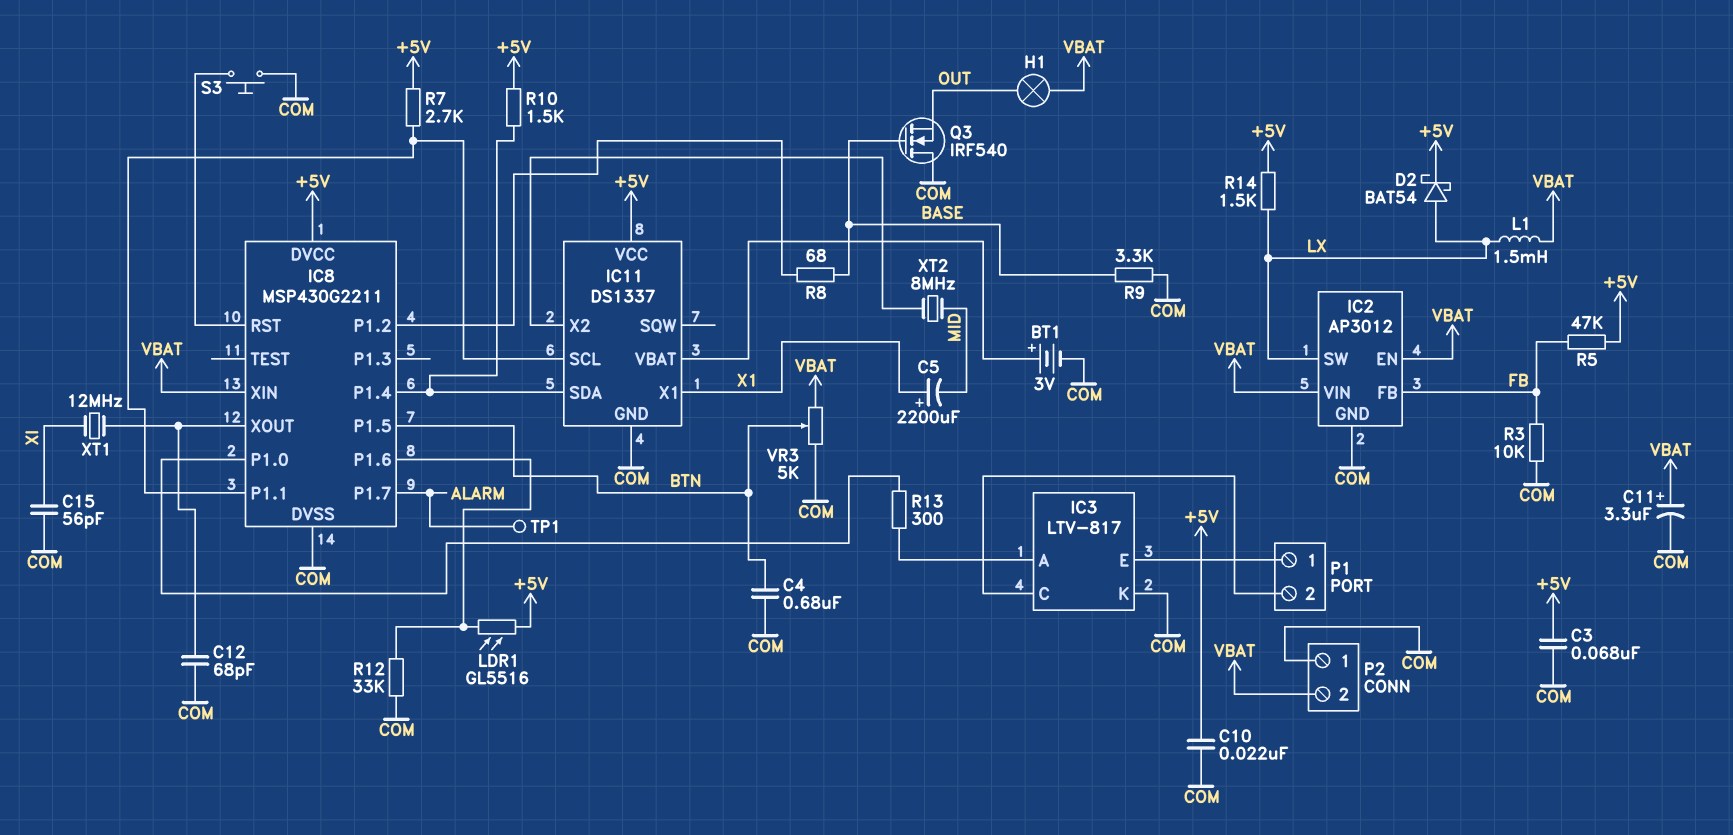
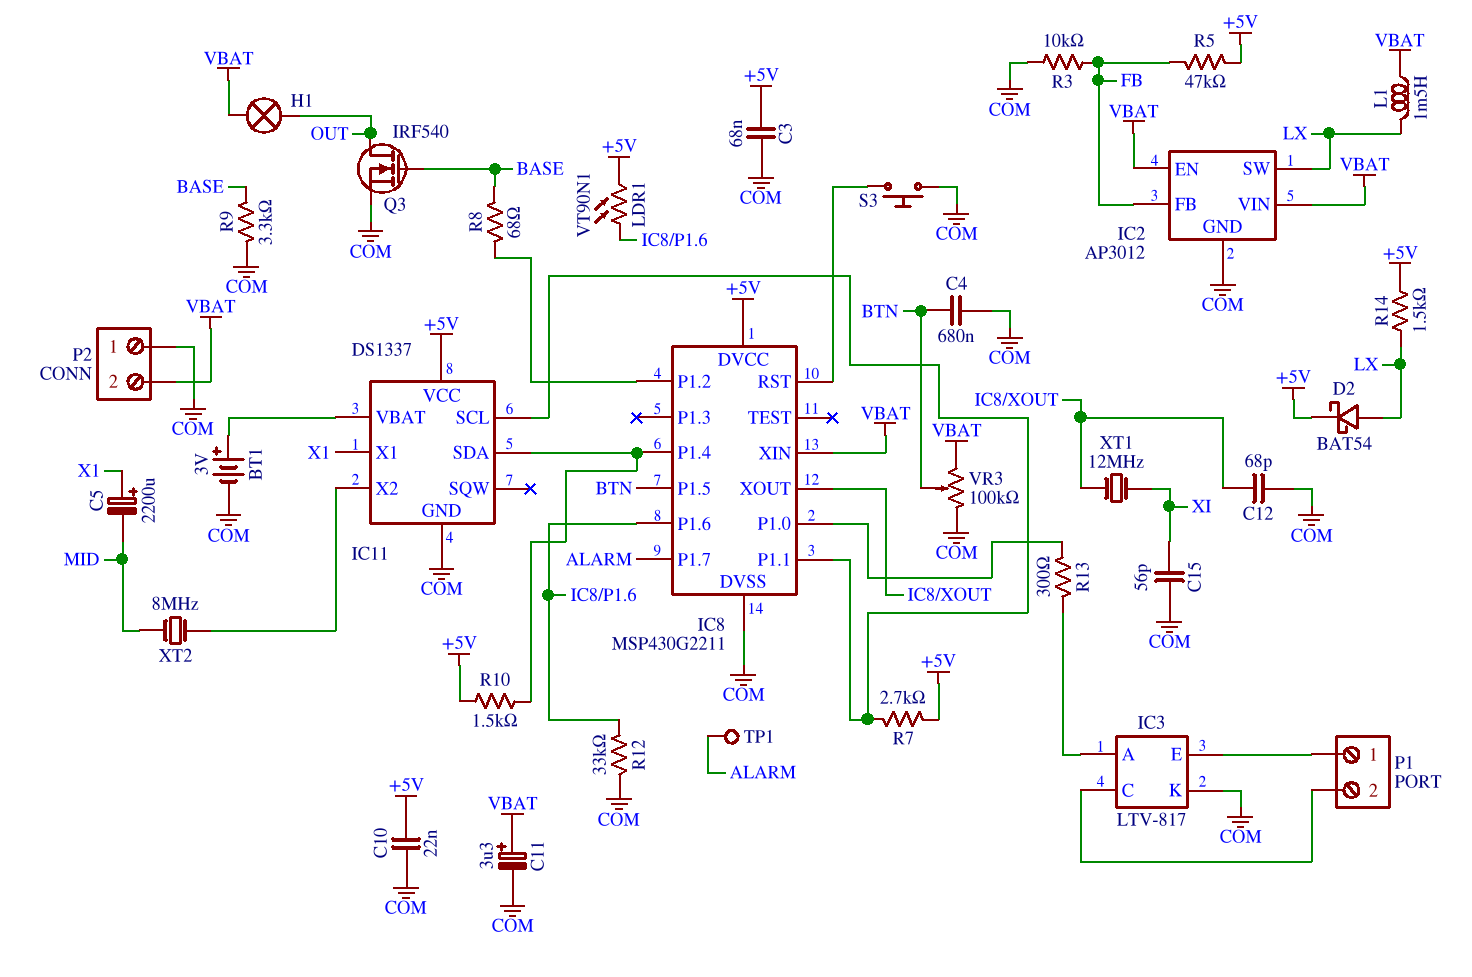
LDR1: GL5516 (+5V, IC8/P1.6) -> VT90N1 (+5V, IC8/P1.6)
Q3: NMOS IRF540 (G BASE, D COM, S OUT) -> NMOS IRF540 (G BASE, D OUT, S COM)
VR3: 5k (COM, VBAT, wiper BTN) -> 100k (COM, VBAT, wiper BTN)

